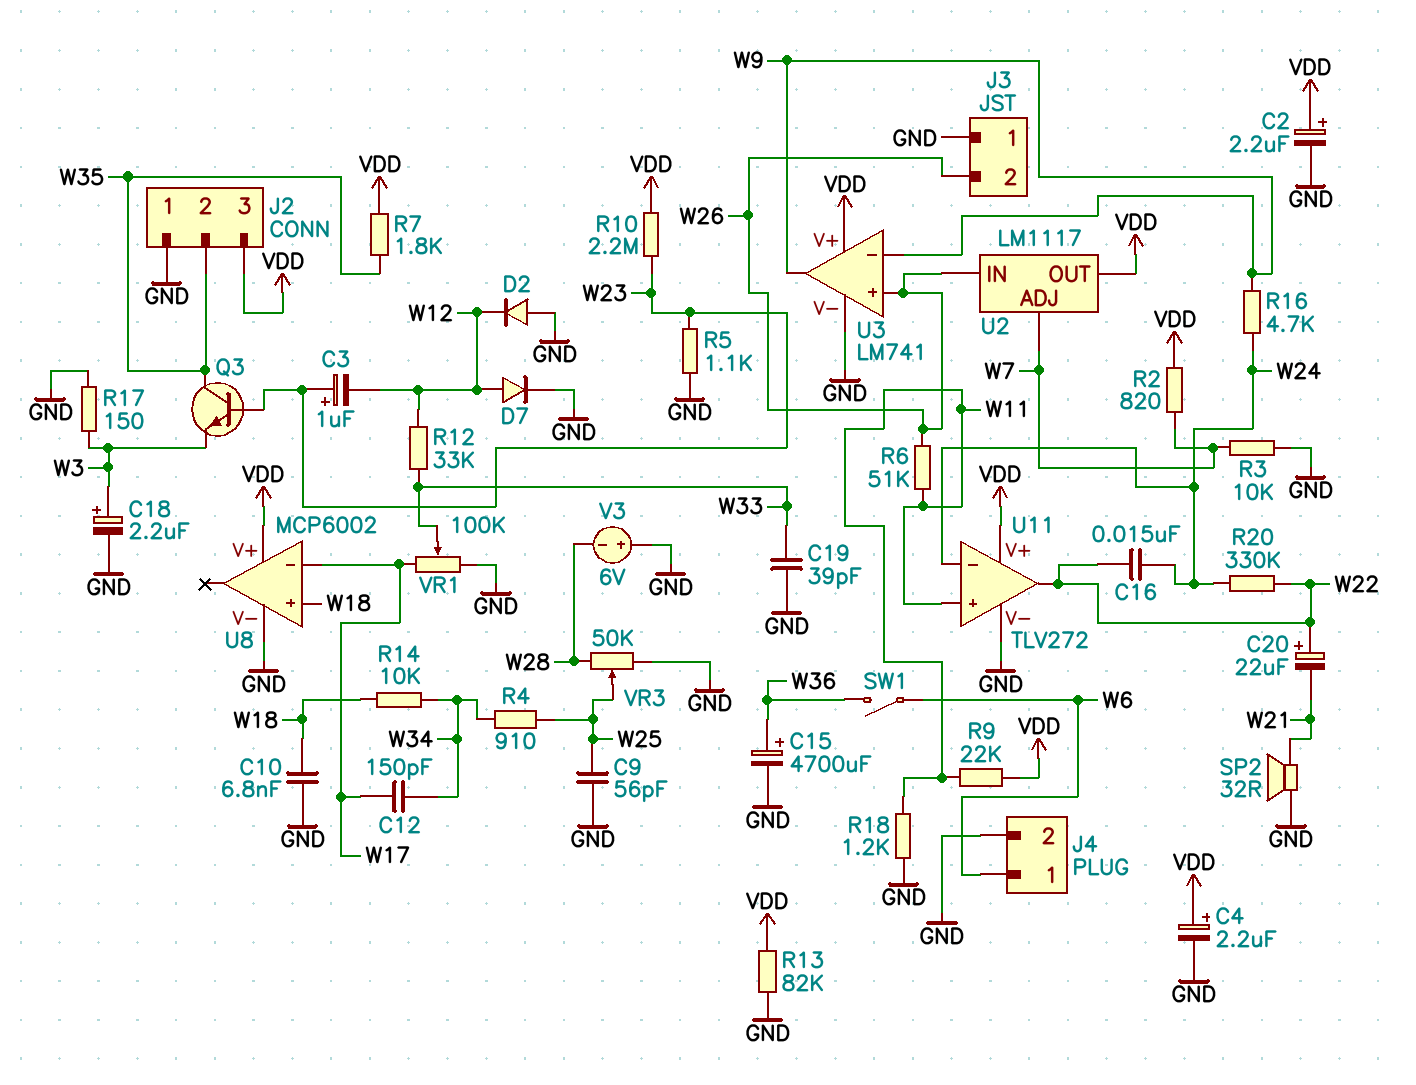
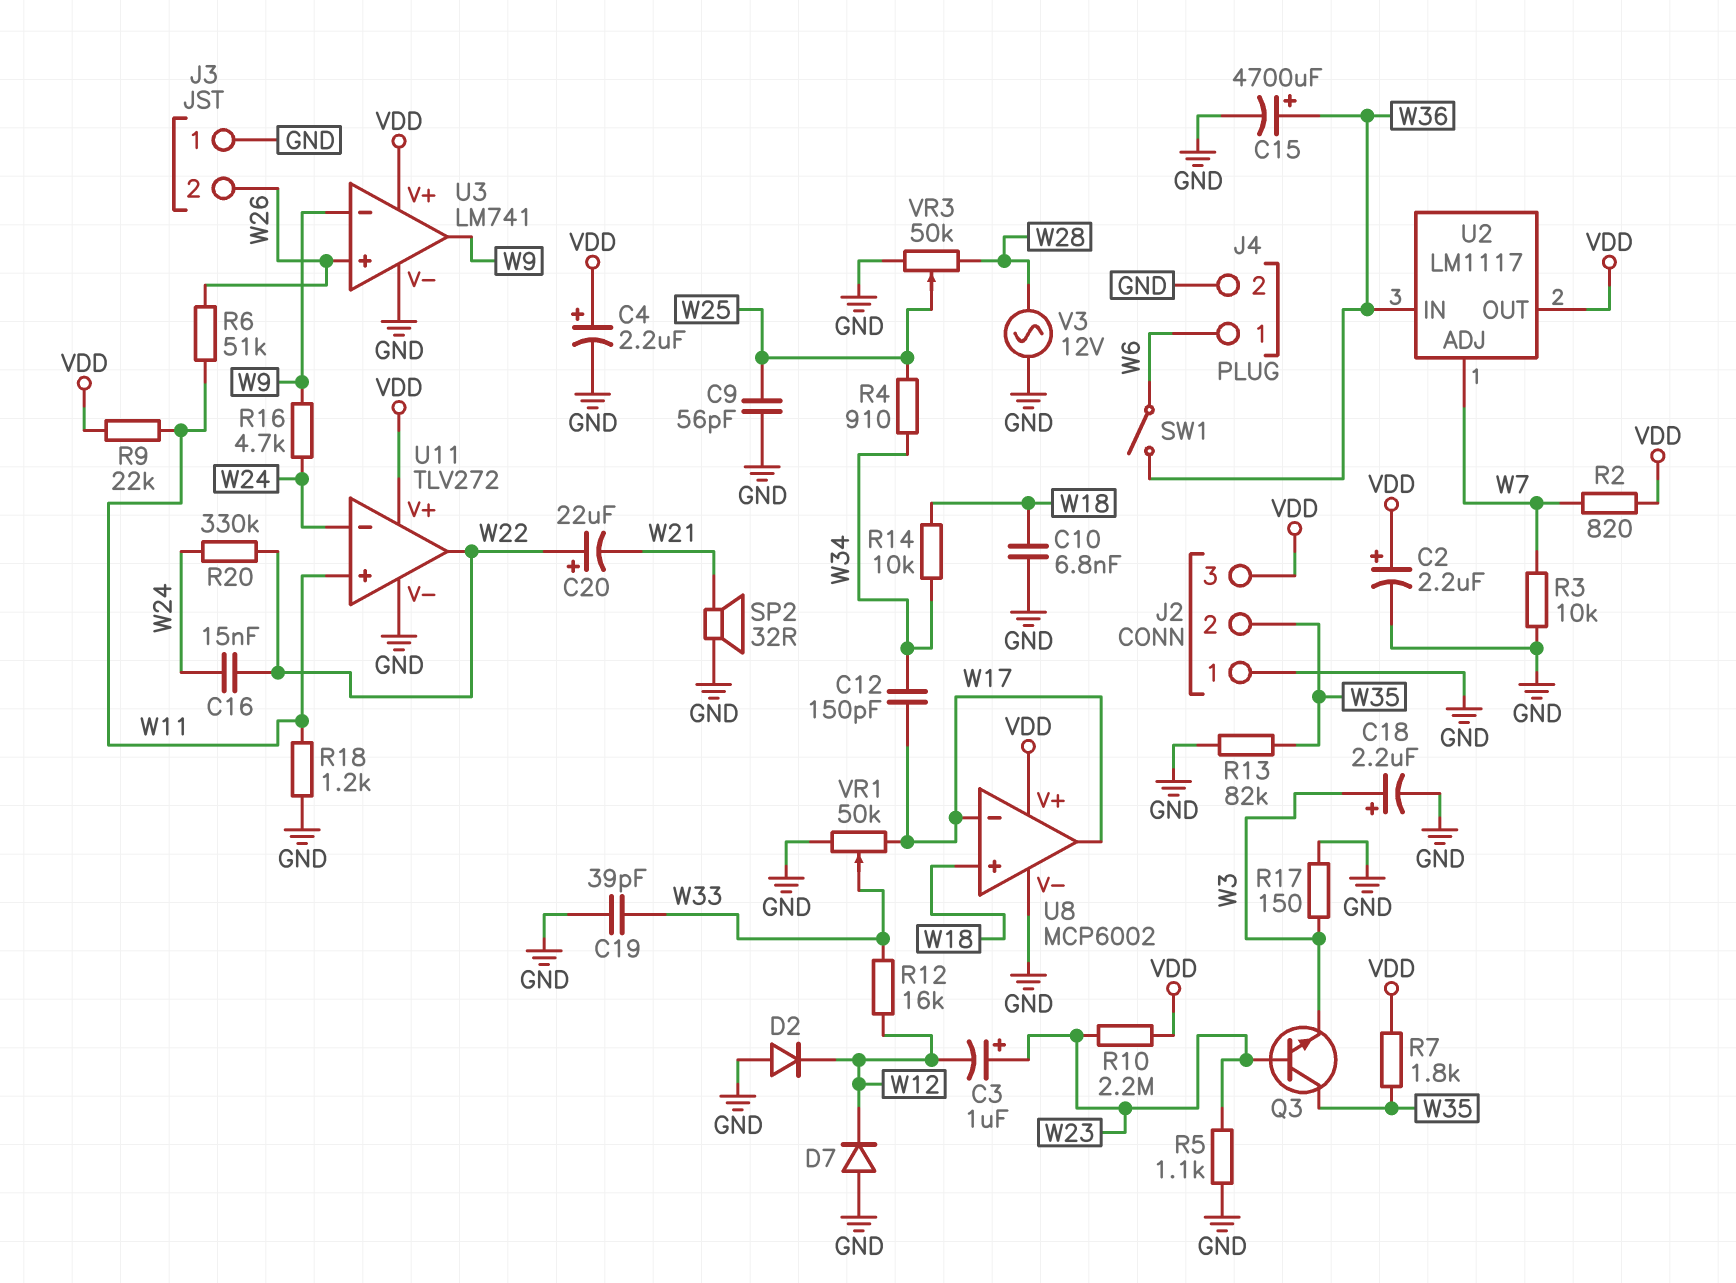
D7: diode (A W12, K GND) -> diode (A GND, K W12)
R12: 33k (W12, W33) -> 16k (W12, W33)
R13: 82k (GND, VDD) -> 82k (GND, W35)
U2 pin IN: W26 -> W36
U8 pin out: none -> W17
V3: 6V (plus GND, minus W28) -> AC 12V (GND, W28)
VR1: 100k (GND, W17, wiper W33) -> 50k (GND, W17, wiper W33)

